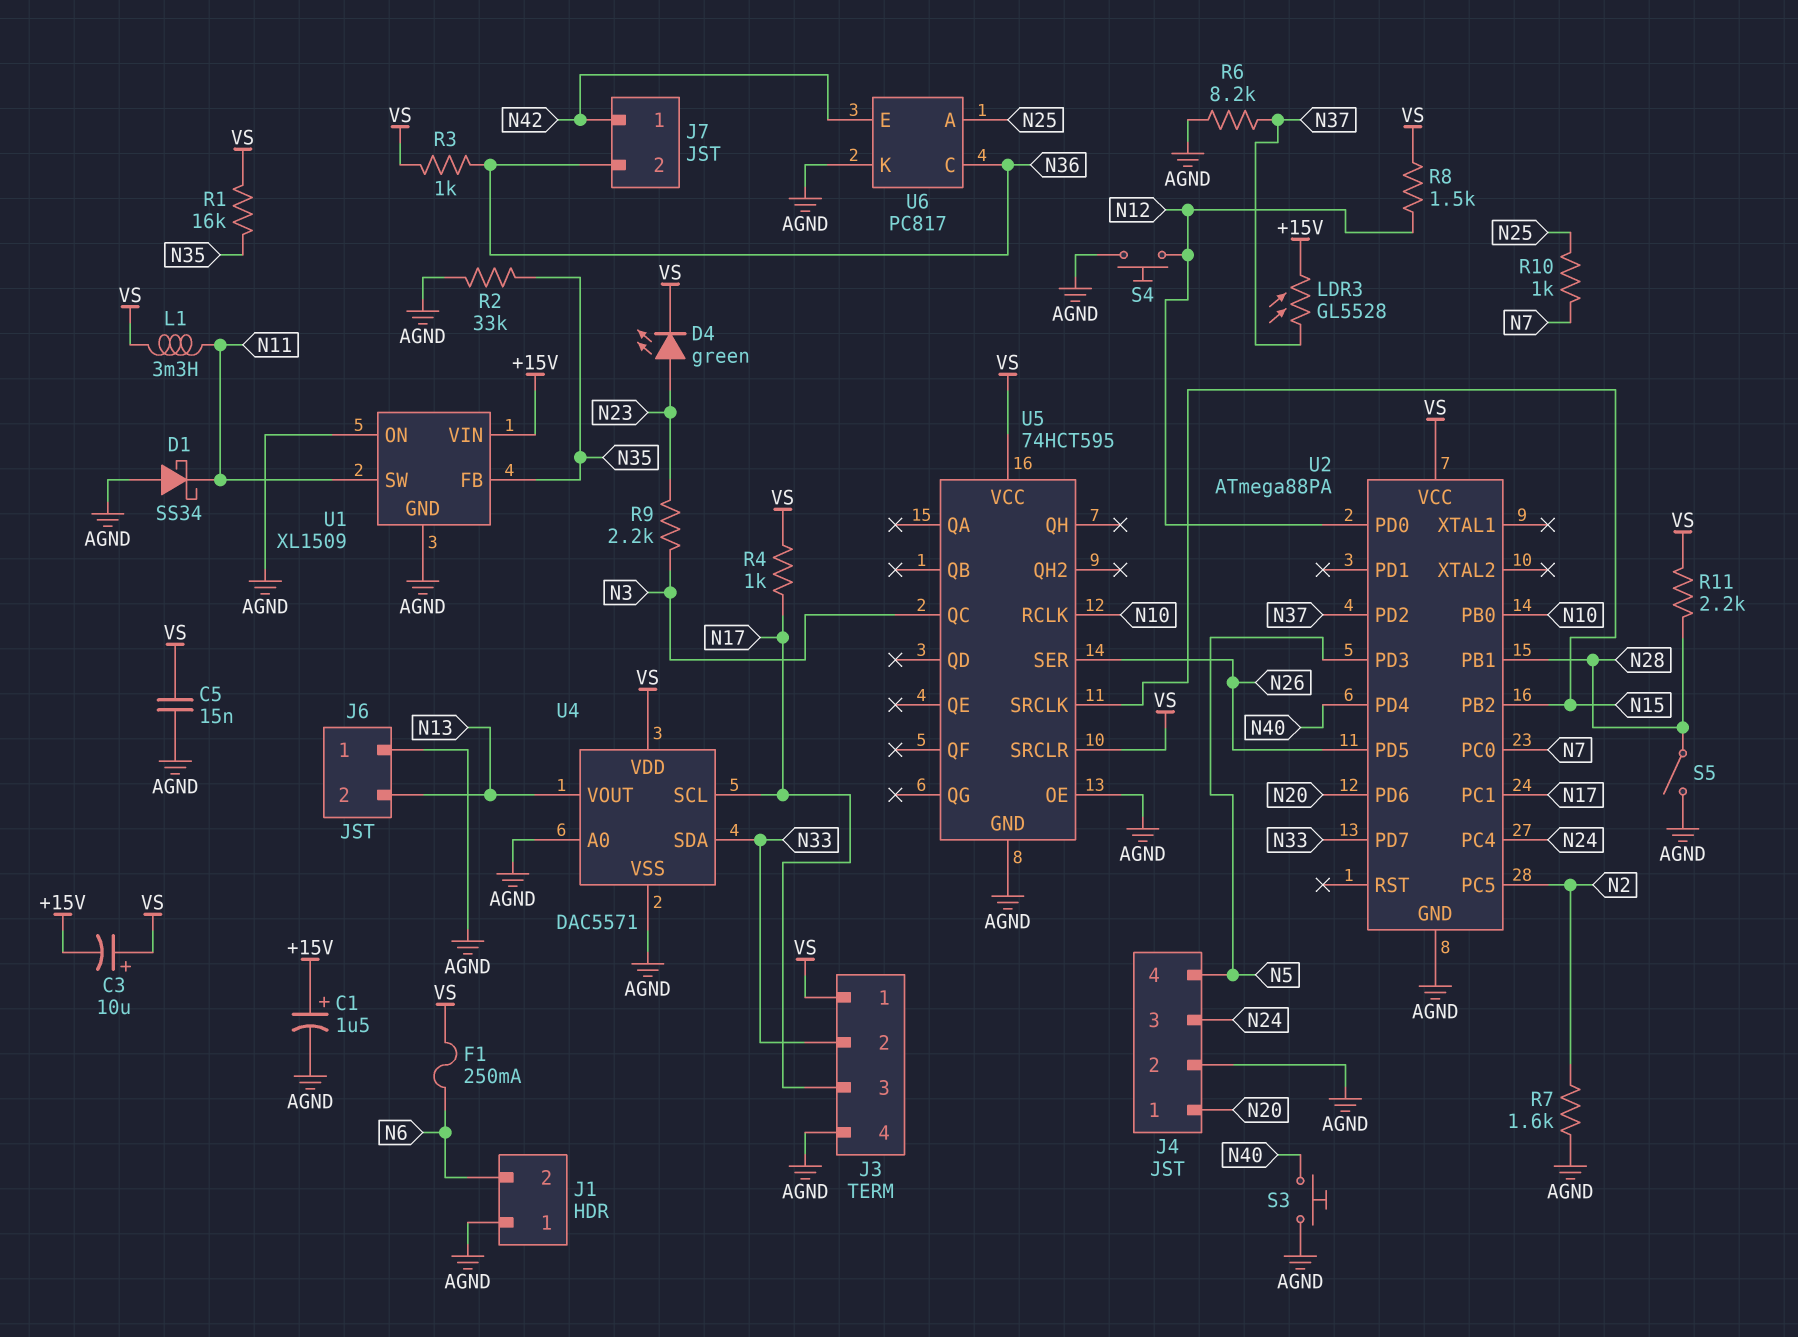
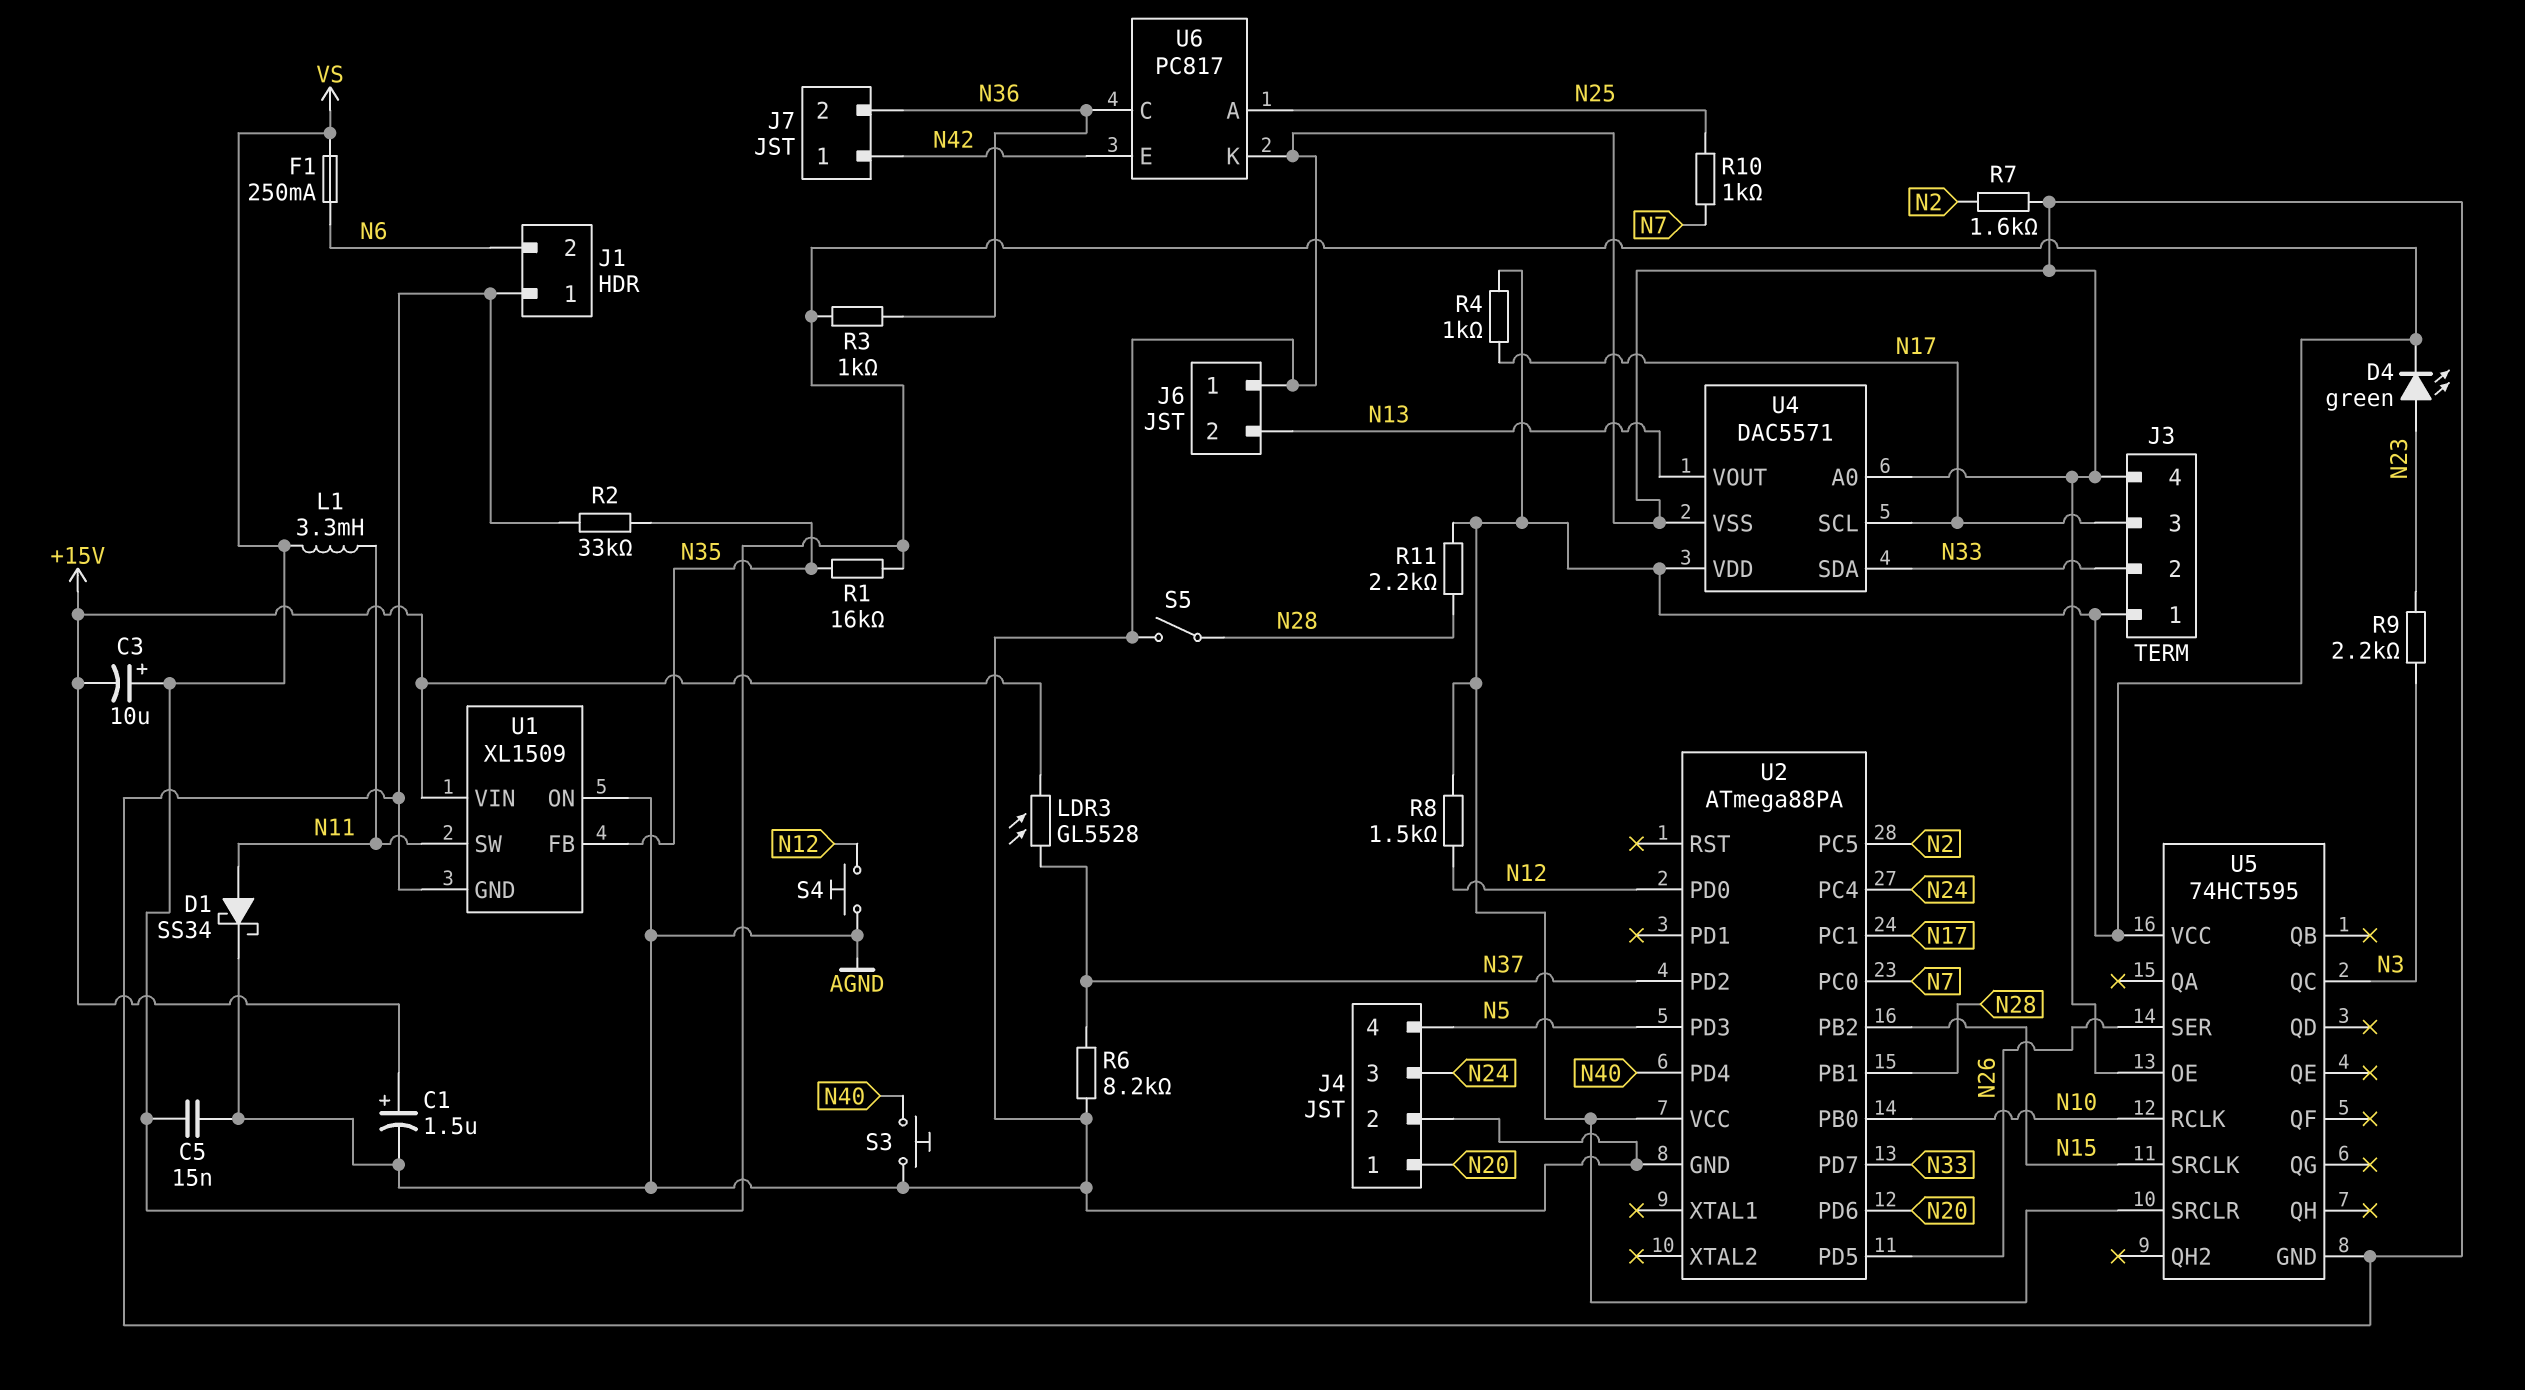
D1: schottky SS34 (A AGND, K N11) -> schottky SS34 (A N11, K AGND)

